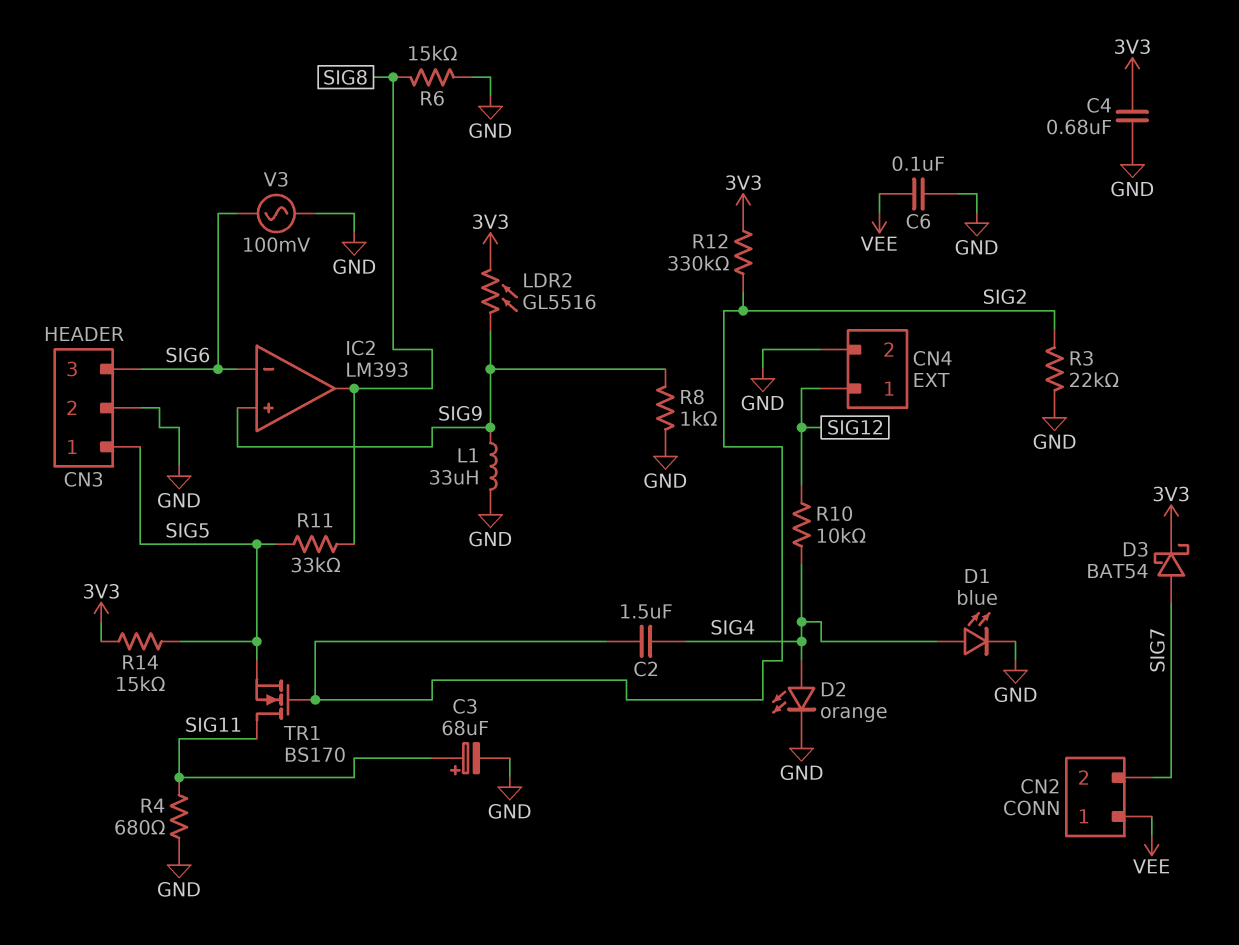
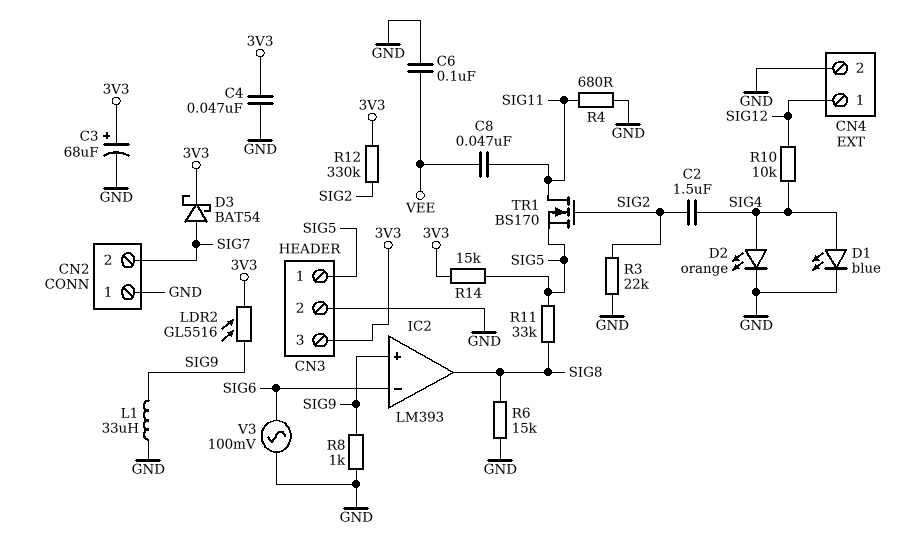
C3: 68uF (plus SIG11, minus GND) -> 68uF (plus 3V3, minus GND)
C4: 680nF (3V3, GND) -> 47nF (3V3, GND)
C8: none -> 47nF (SIG11, VEE)
CN2 pin 1: VEE -> GND
CN3 pin 3: SIG6 -> 3V3

